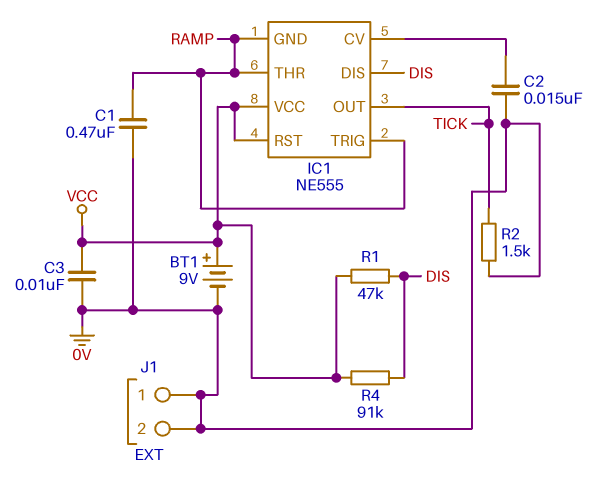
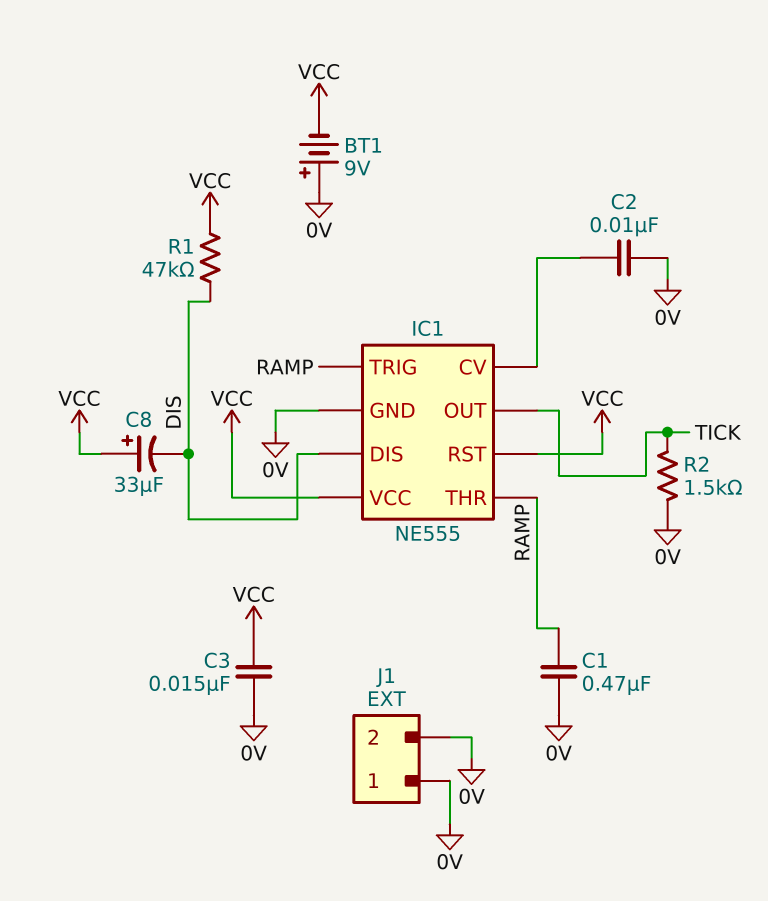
BT1: 9V (plus VCC, minus 0V) -> 9V (plus 0V, minus VCC)
C2: 15nF (0V, IC1/CV) -> 10nF (0V, IC1/CV)
C3: 10nF (0V, VCC) -> 15nF (0V, VCC)
C8: none -> 33uF (plus VCC, minus DIS)
IC1 pin GND: RAMP -> 0V
R4: 91k (DIS, VCC) -> none

